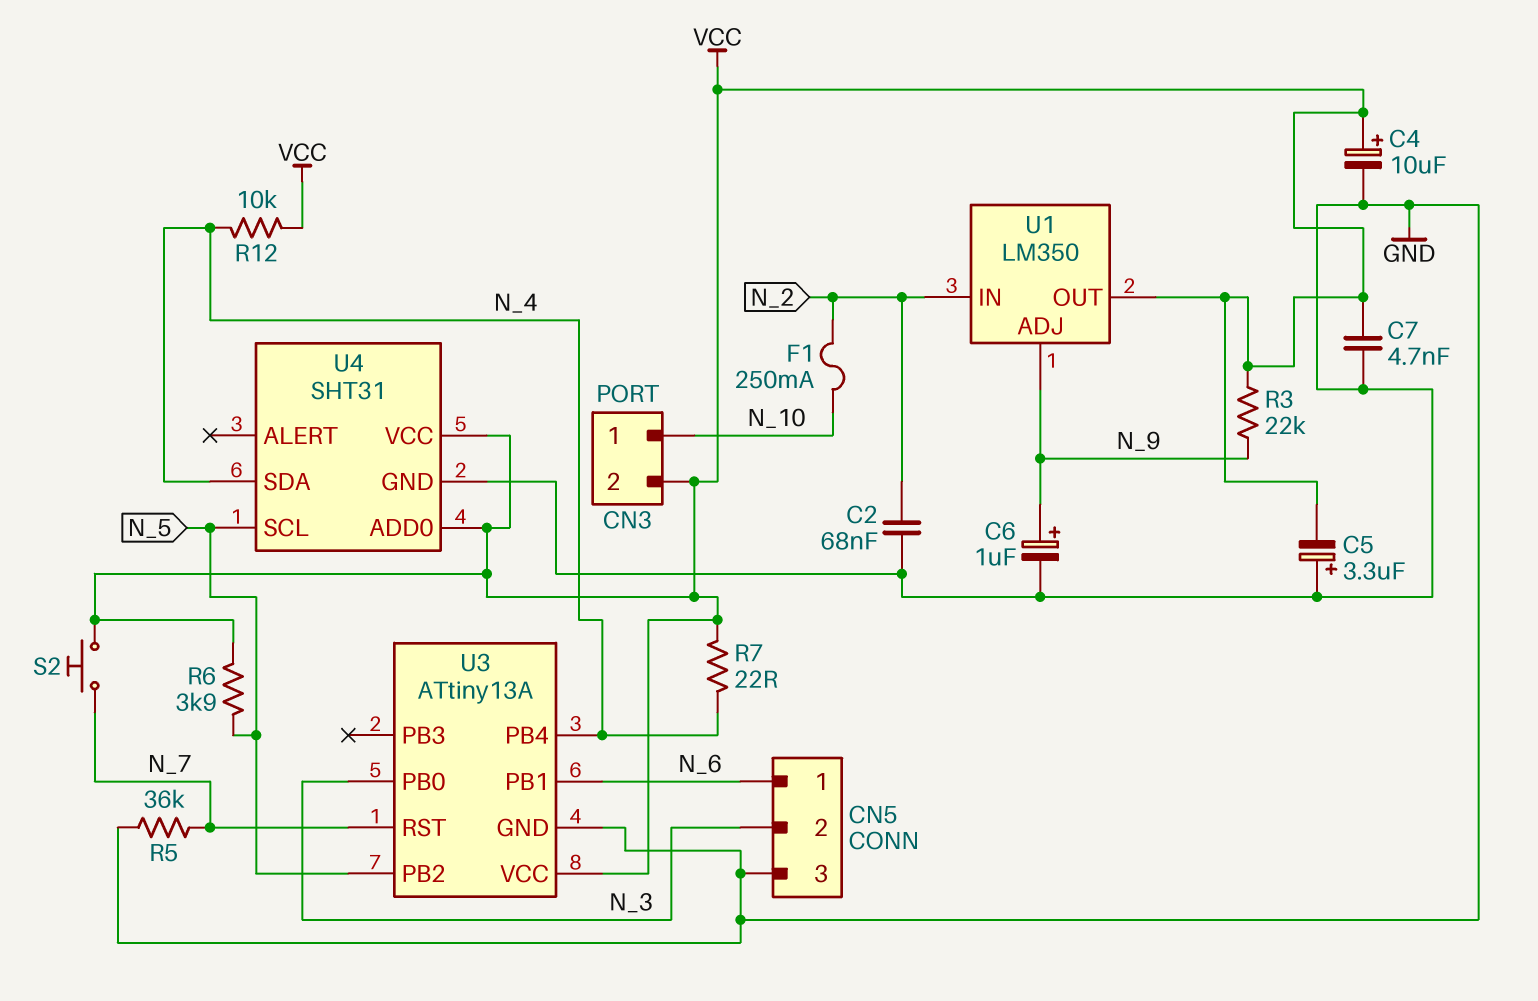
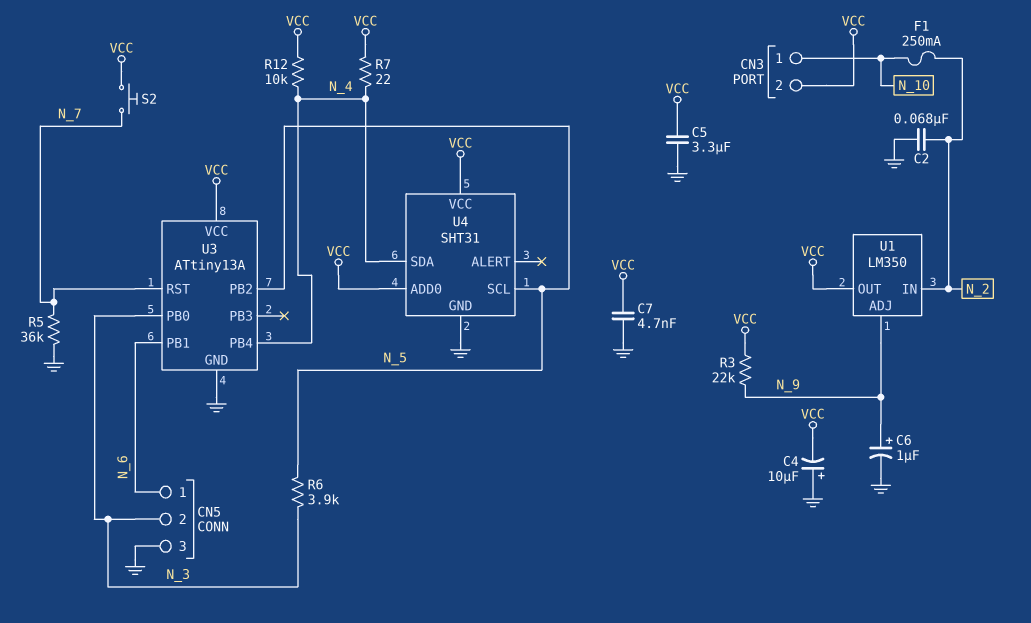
C4: 10uF (plus VCC, minus GND) -> 10uF (plus GND, minus VCC)
C5: 3.3uF (plus GND, minus VCC) -> 3.3uF (GND, VCC)
R6: 3.9k (N_5, VCC) -> 3.9k (N_3, N_5)

